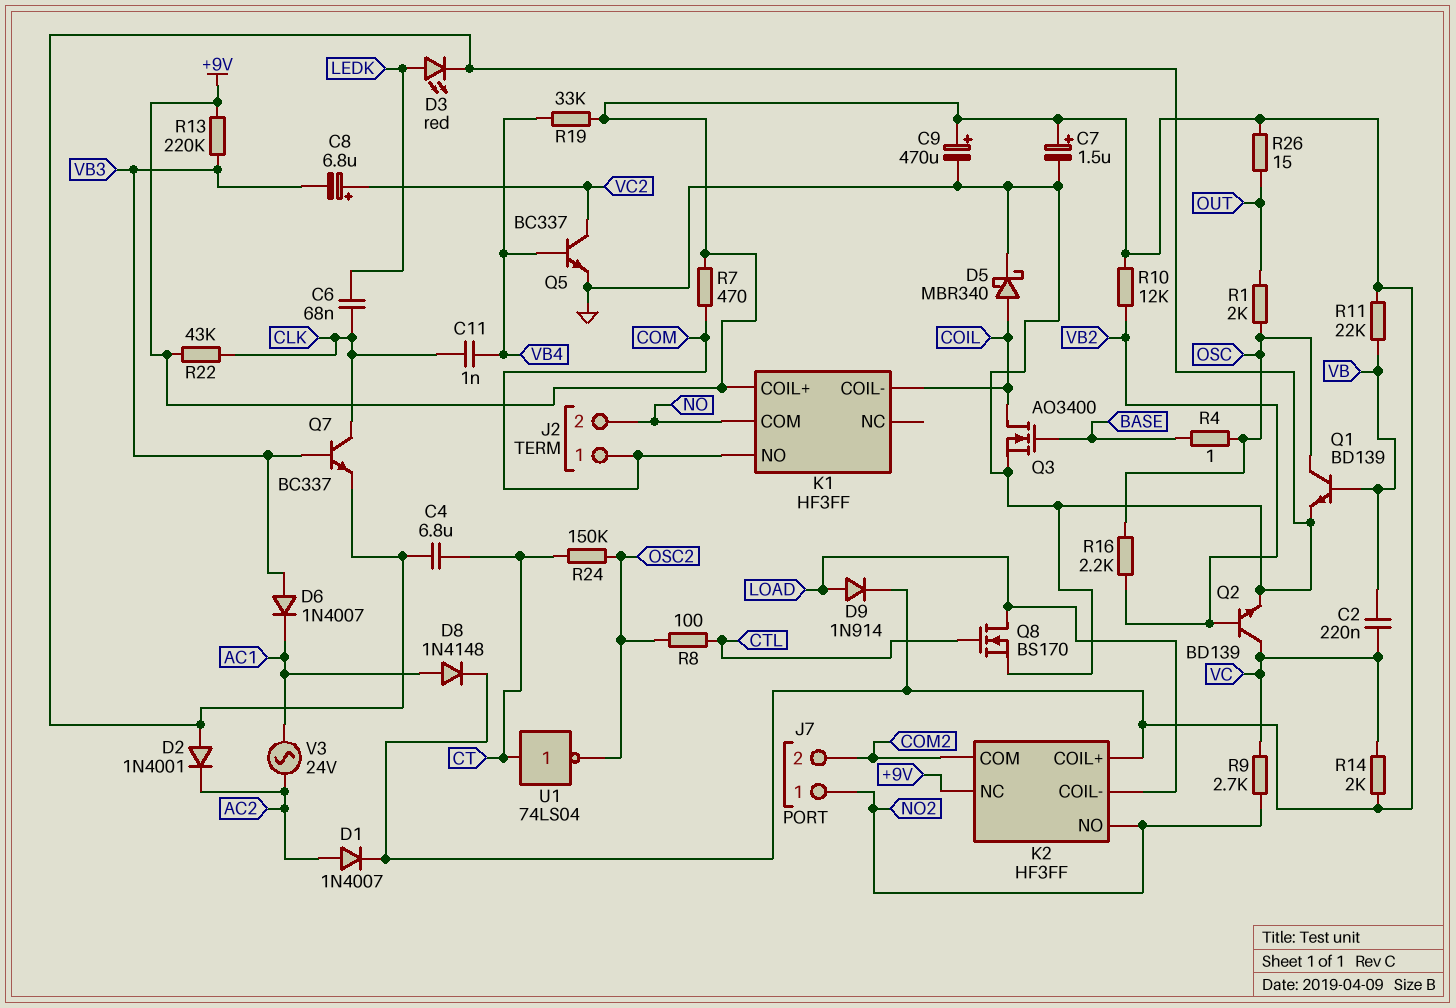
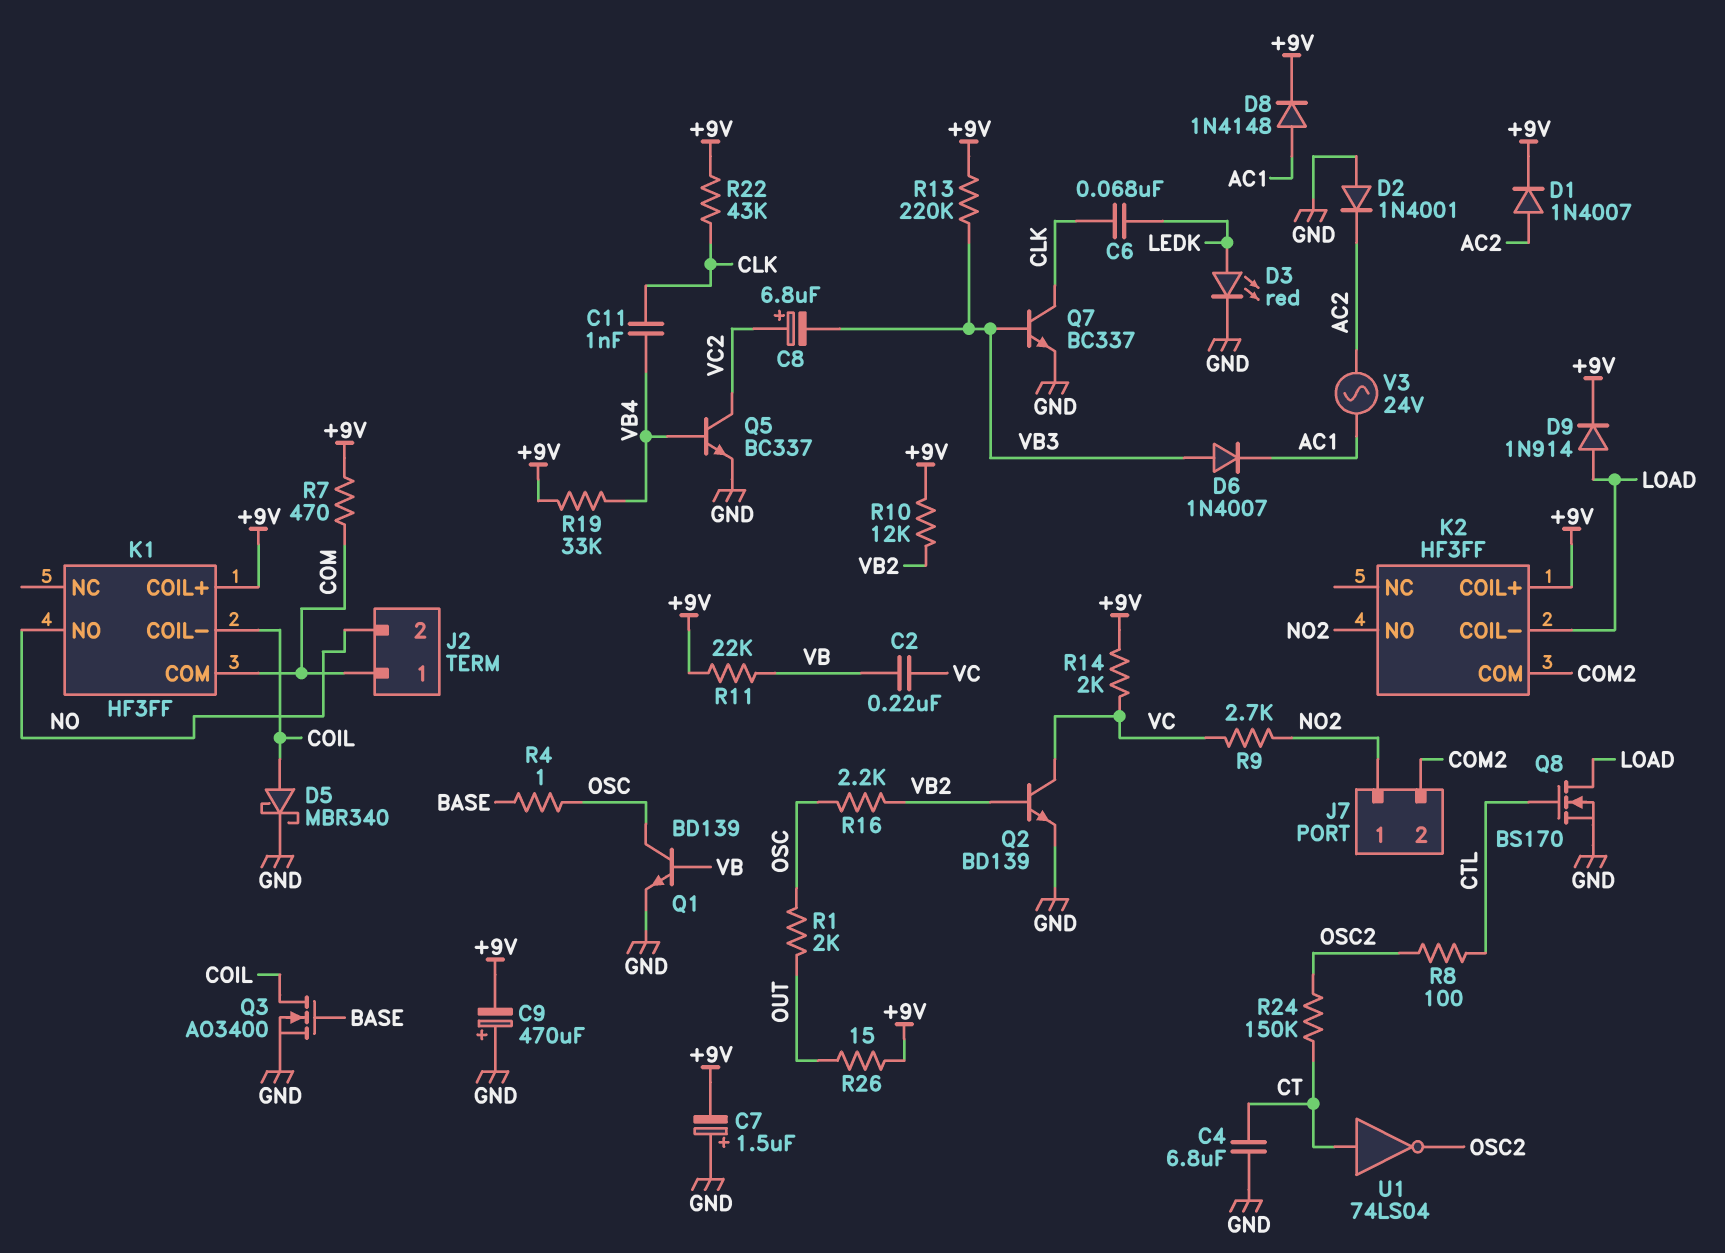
C7: 1.5uF (plus +9V, minus GND) -> 1.5uF (plus GND, minus +9V)
C9: 470uF (plus +9V, minus GND) -> 470uF (plus GND, minus +9V)
K1 pin COM: NO -> COM
K1 pin NO: COM -> NO
K2 pin NC: +9V -> none

